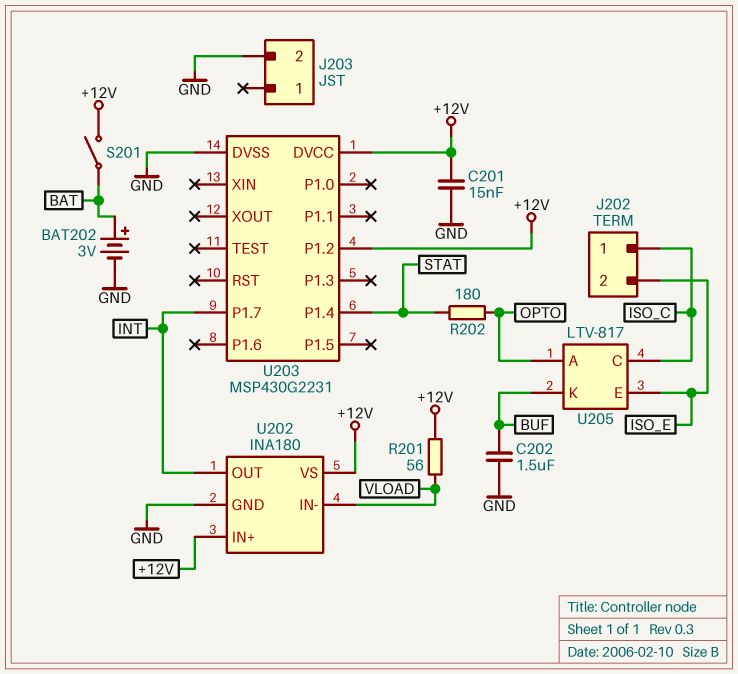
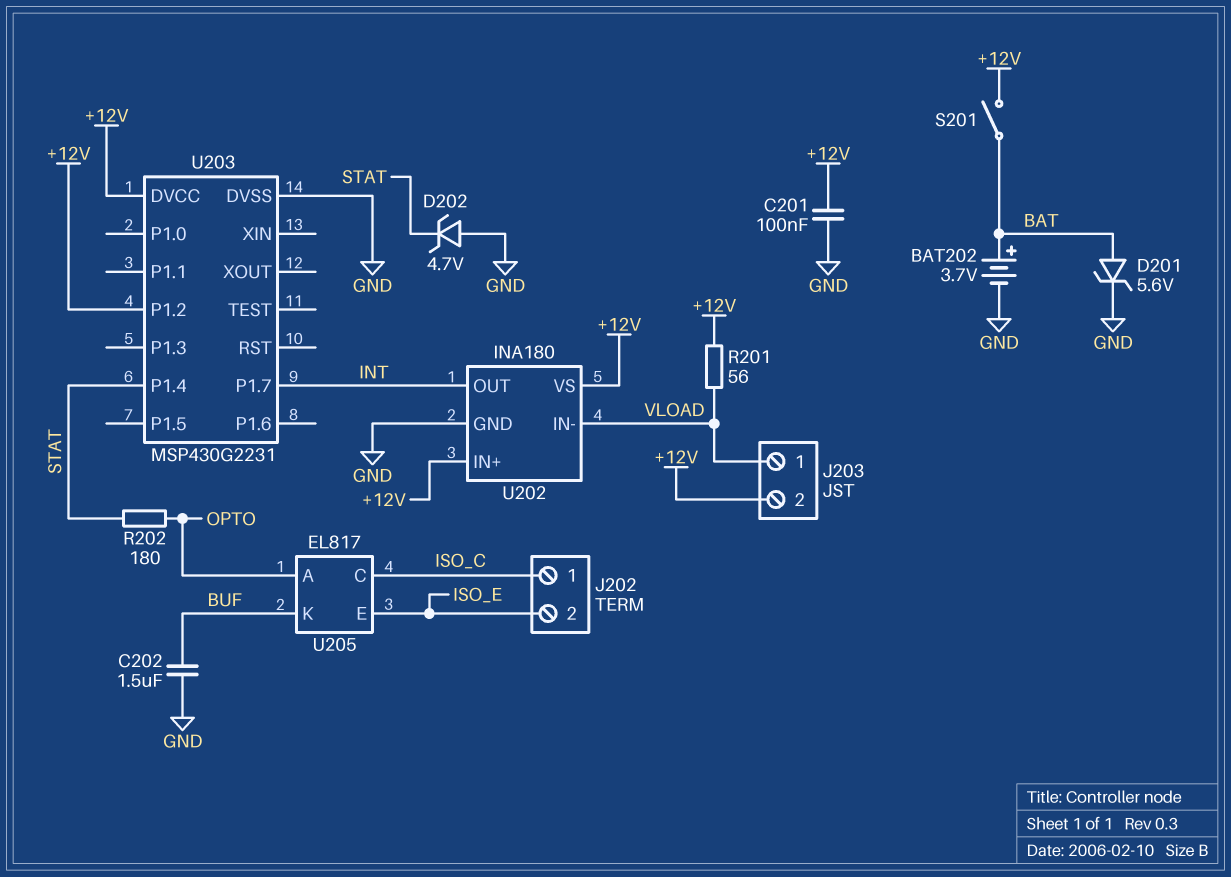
BAT202: 3V (plus BAT, minus GND) -> 3.7V (plus BAT, minus GND)
C201: 15nF (+12V, GND) -> 100nF (+12V, GND)
D201: none -> zener 5.6V (A BAT, K GND)
D202: none -> zener 4.7V (A GND, K STAT)
J203 pin 1: none -> VLOAD
J203 pin 2: GND -> +12V
U205: LTV-817 -> EL817

